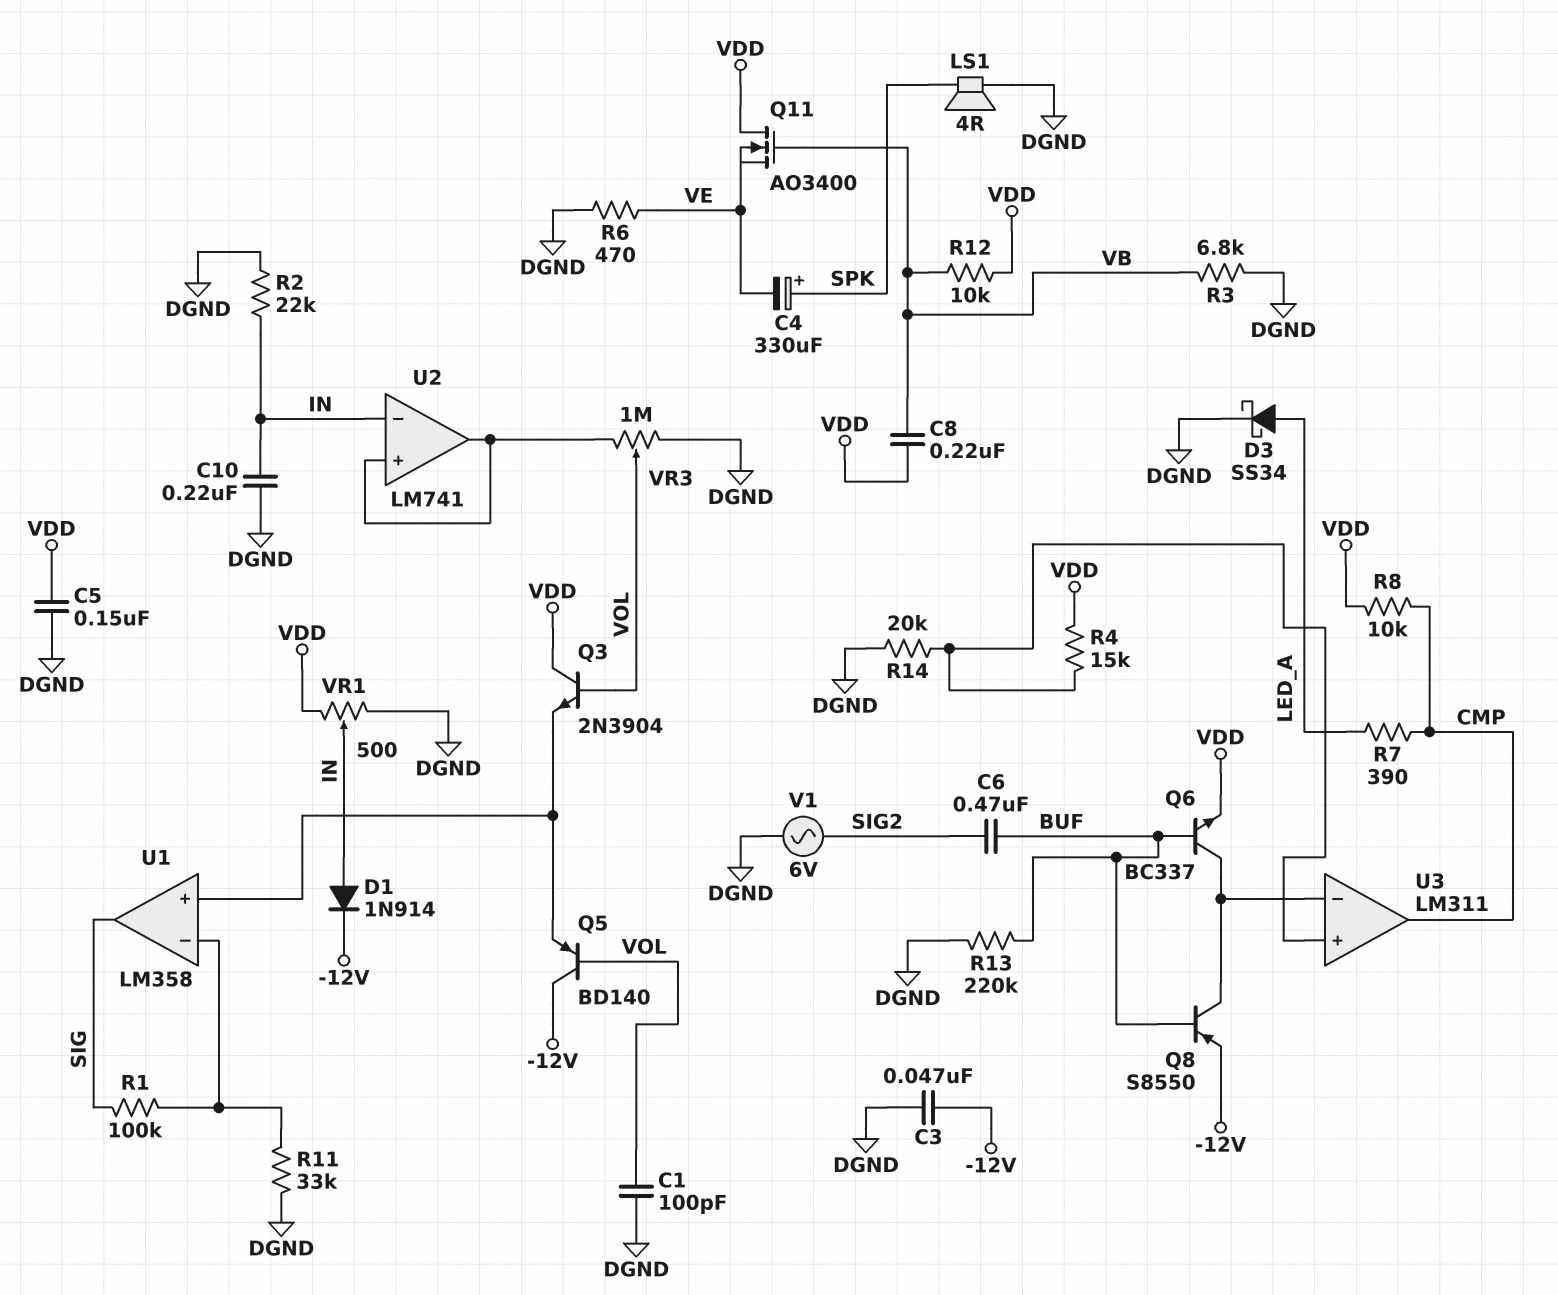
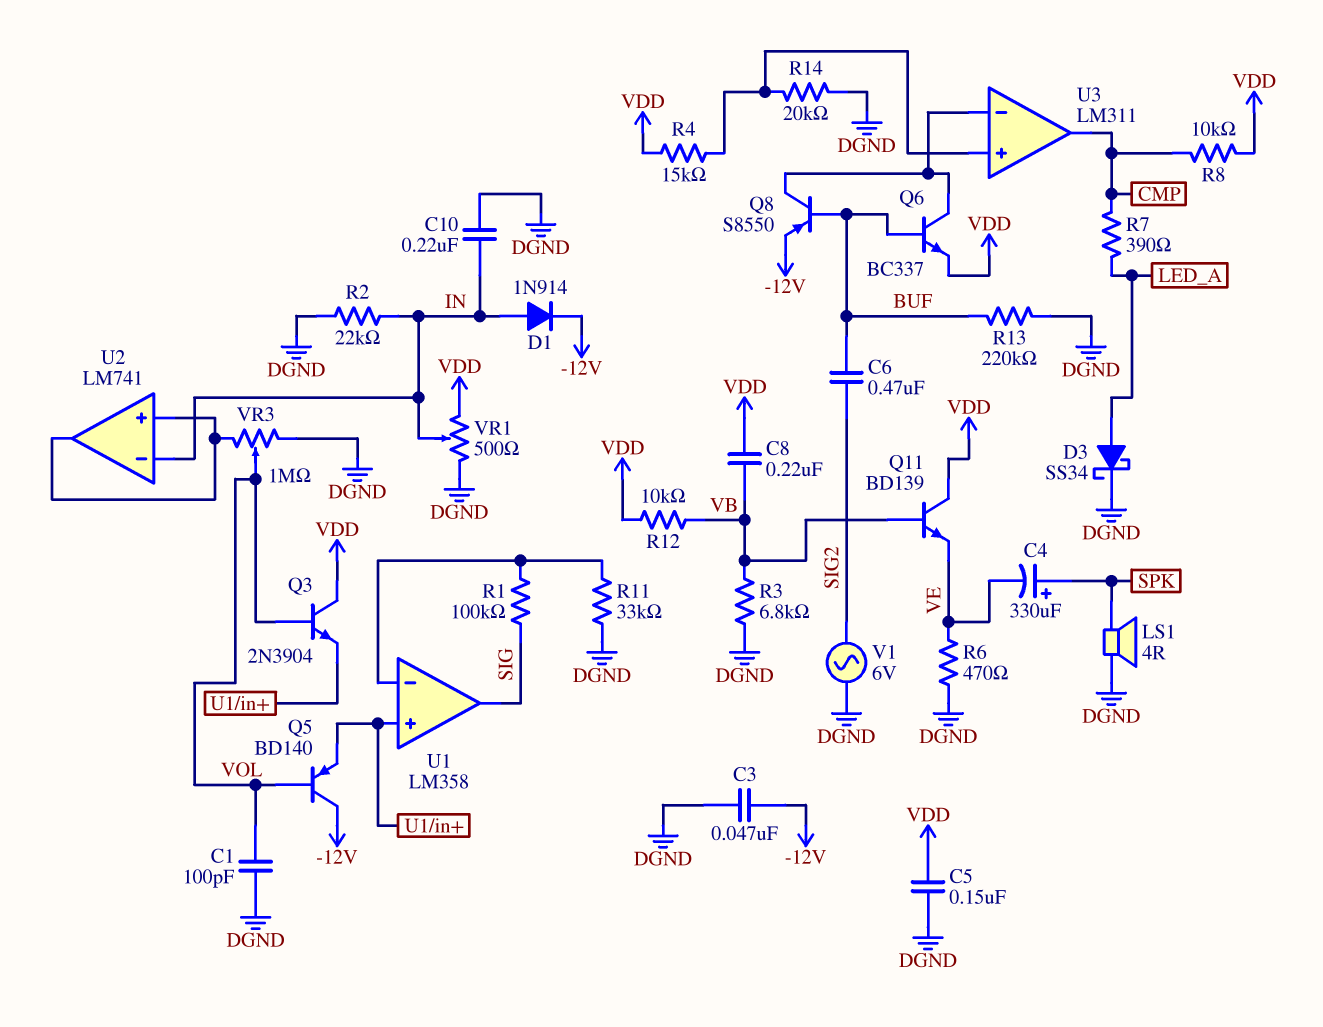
Q11: NMOS AO3400 (G VB, D VDD, S VE) -> NPN BD139 (B VB, C VDD, E VE)

